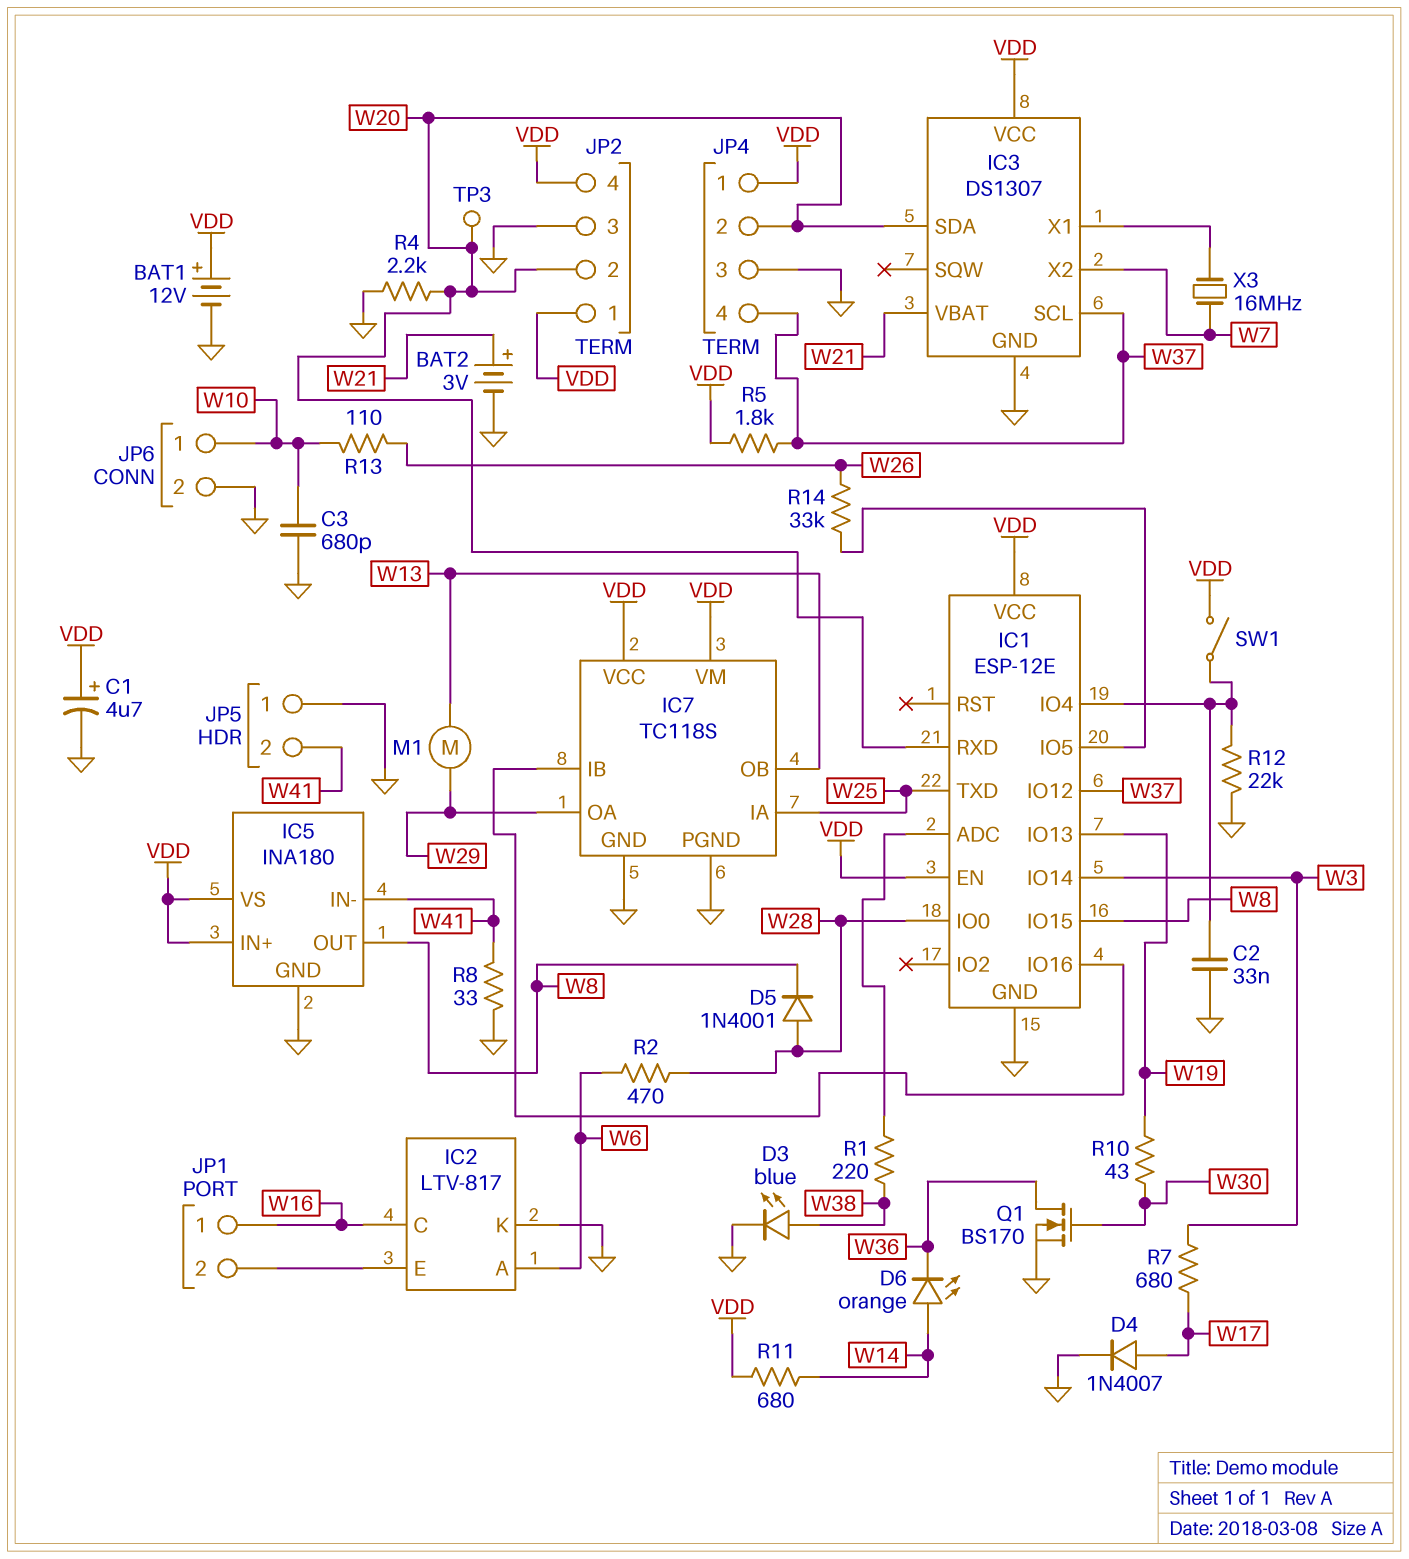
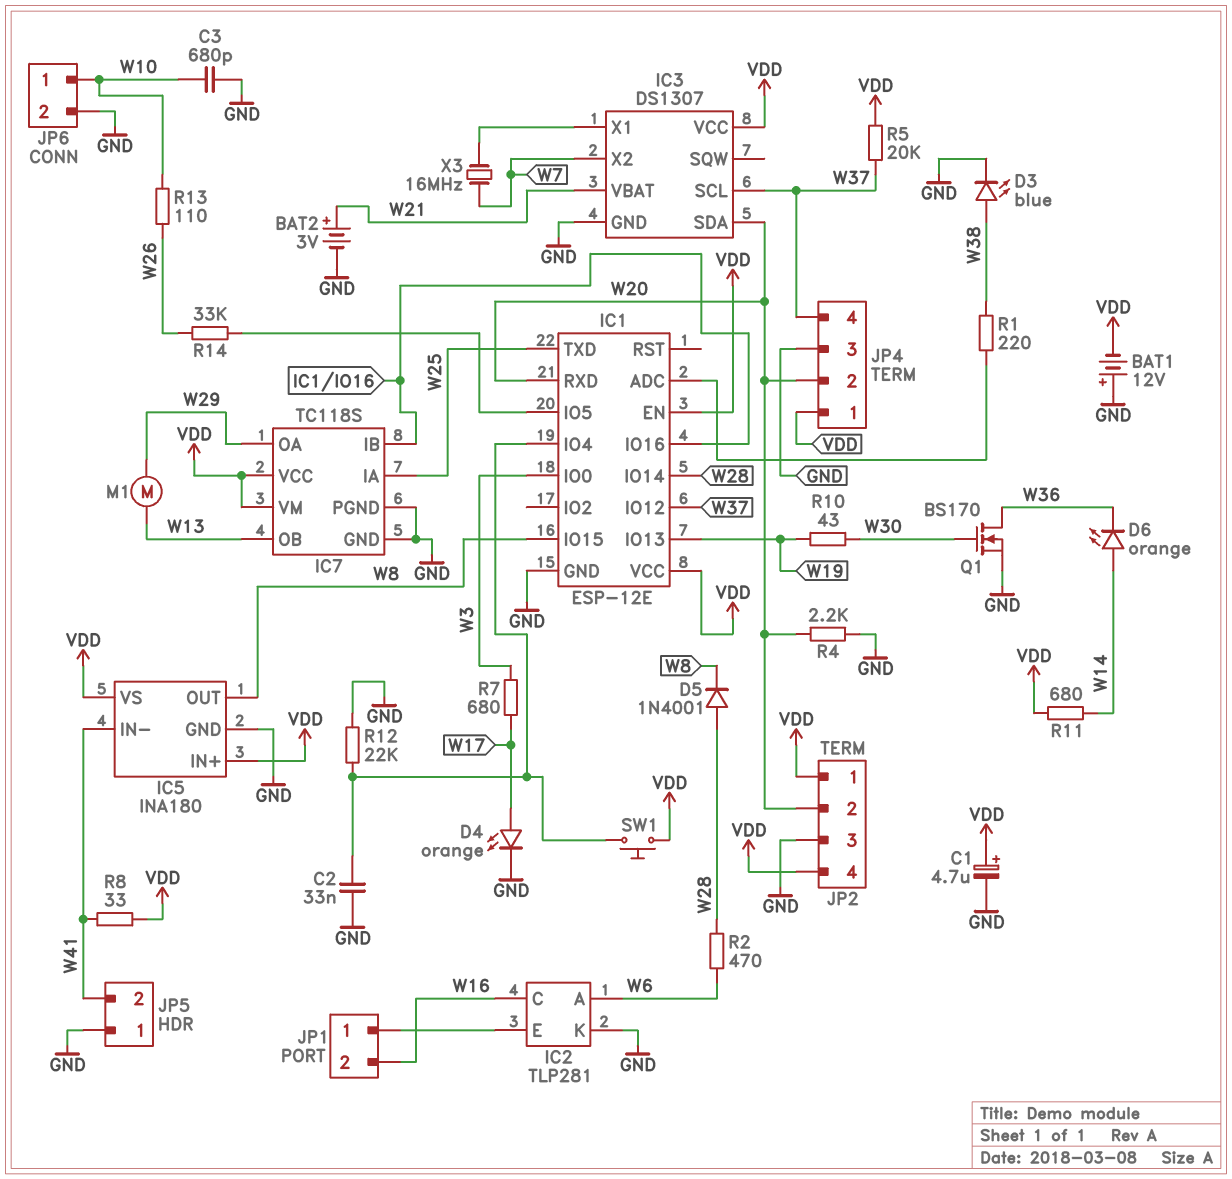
BAT1: 12V (plus VDD, minus GND) -> 12V (plus GND, minus VDD)
D4: diode 1N4007 (A W17, K GND) -> LED orange (A W17, K GND)
IC1 pin IO0: W28 -> W3
IC1 pin IO14: W3 -> W28
IC2: LTV-817 -> TLP281
JP1 pin 1: W16 -> IC2/E
JP1 pin 2: IC2/E -> W16
R5: 1.8k (VDD, W37) -> 20k (VDD, W37)
R8: 33 (GND, W41) -> 33 (VDD, W41)
SW1: switch (IC1/IO4, VDD) -> button (IC1/IO4, VDD)
TP3: test point (W20) -> none

